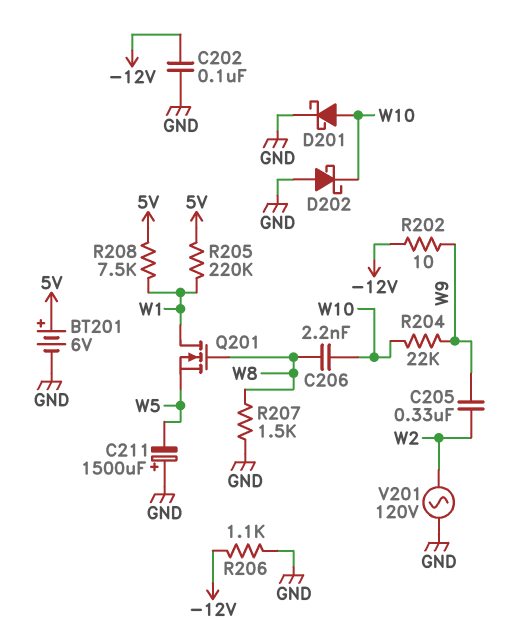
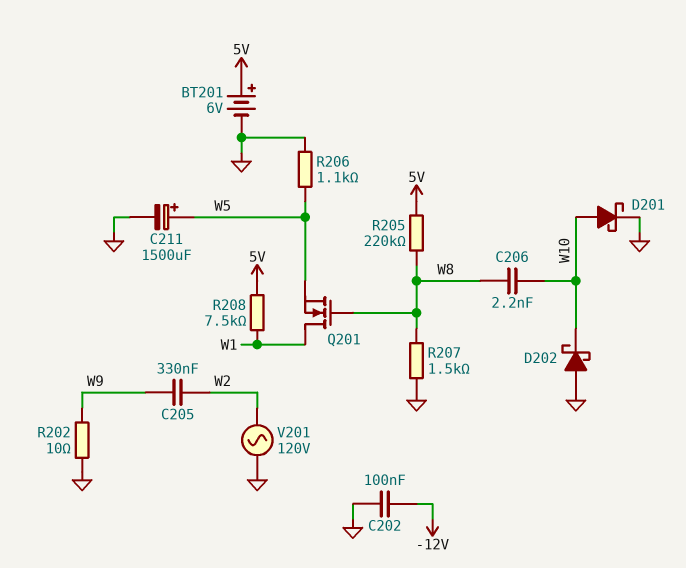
C211: 1500uF (plus GND, minus W5) -> 1500uF (plus W5, minus GND)
R202: 10 (-12V, W9) -> 10 (GND, W9)
R204: 22k (W9, W10) -> none
R205: 220k (5V, W1) -> 220k (5V, W8)
R206: 1.1k (-12V, GND) -> 1.1k (GND, W5)

